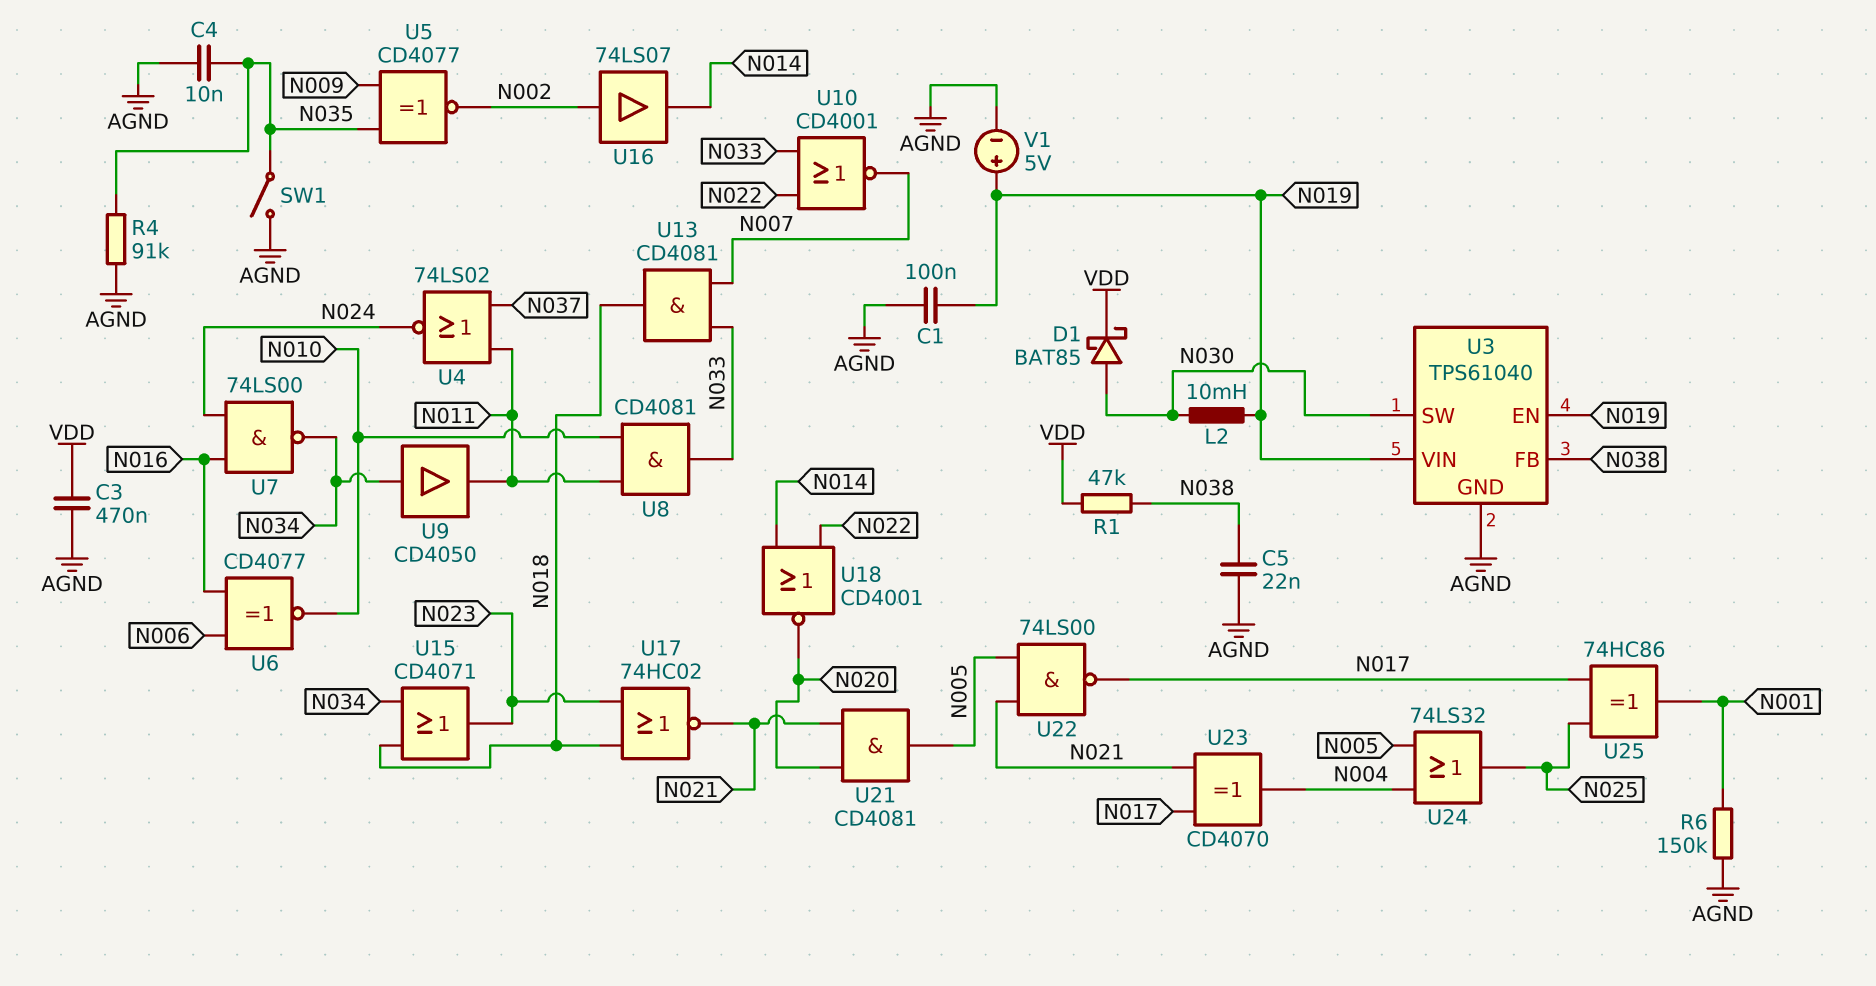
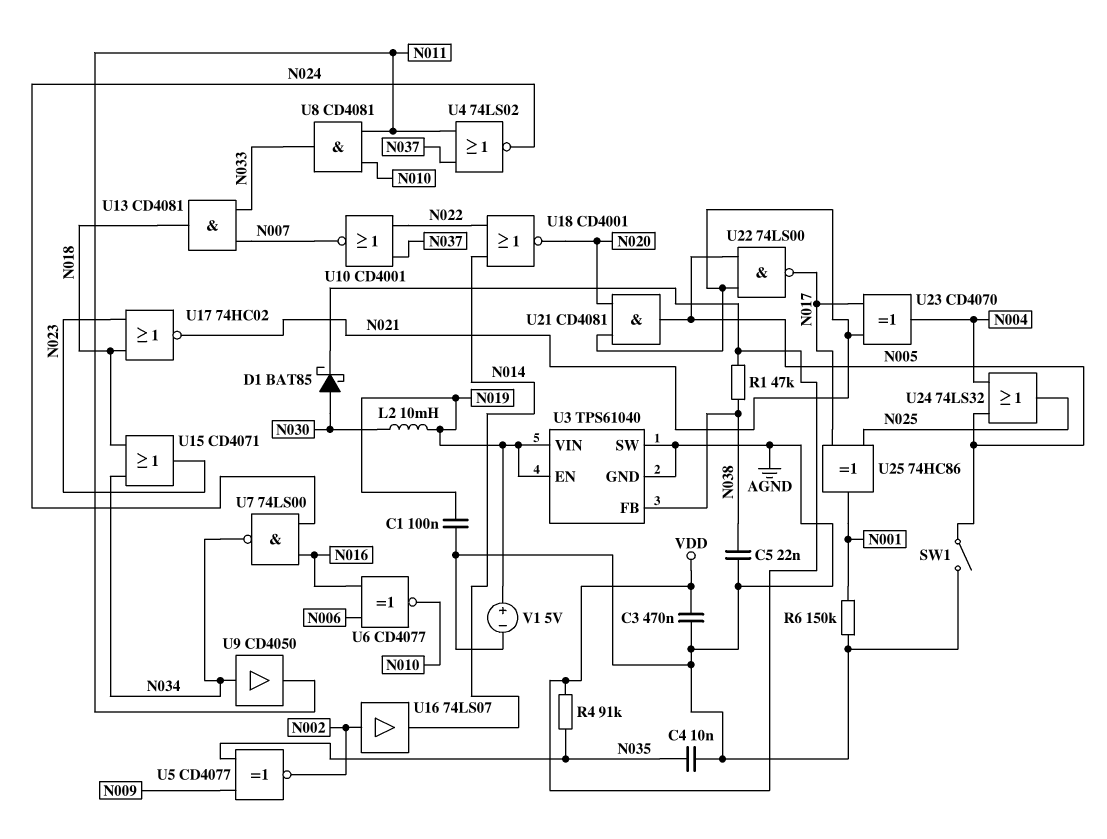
R4: 91k (AGND, N035) -> 91k (N035, VDD)
SW1: switch (AGND, N035) -> switch (AGND, N005)
U3 pin SW: N030 -> AGND
U10: NOR CD4001 (in N022, in N033, out N007) -> NOR CD4001 (in N022, in N037, out N007)

